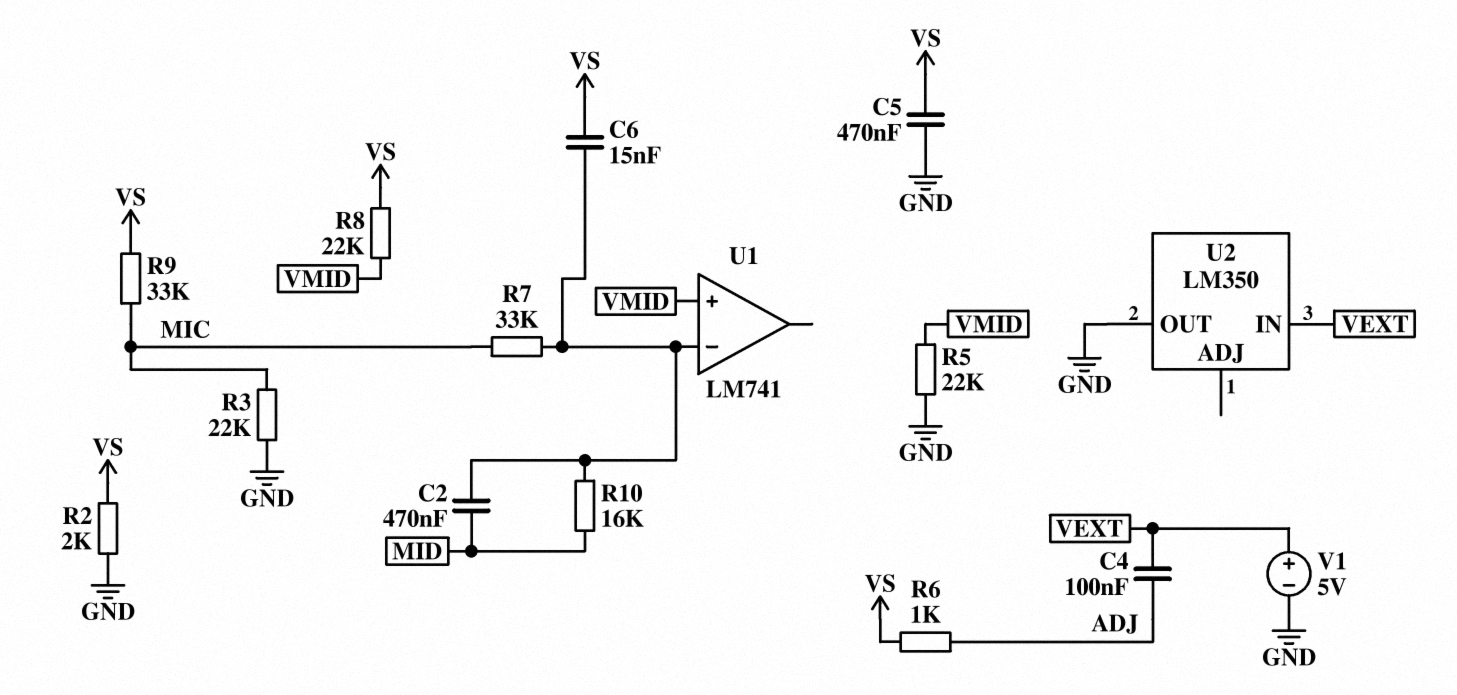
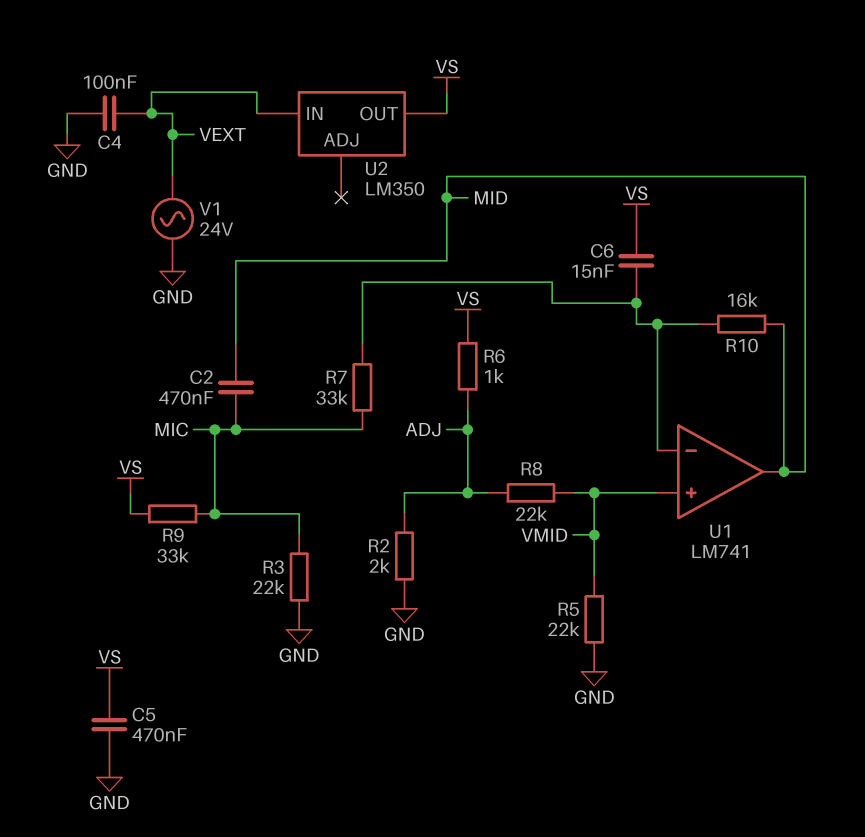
C2: 470nF (MID, U1/in-) -> 470nF (MIC, MID)
C4: 100nF (ADJ, VEXT) -> 100nF (GND, VEXT)
R2: 2k (GND, VS) -> 2k (ADJ, GND)
R8: 22k (VMID, VS) -> 22k (ADJ, VMID)
U1 pin out: none -> MID
U2 pin OUT: GND -> VS
V1: 5V (plus VEXT, minus GND) -> AC 24V (GND, VEXT)

